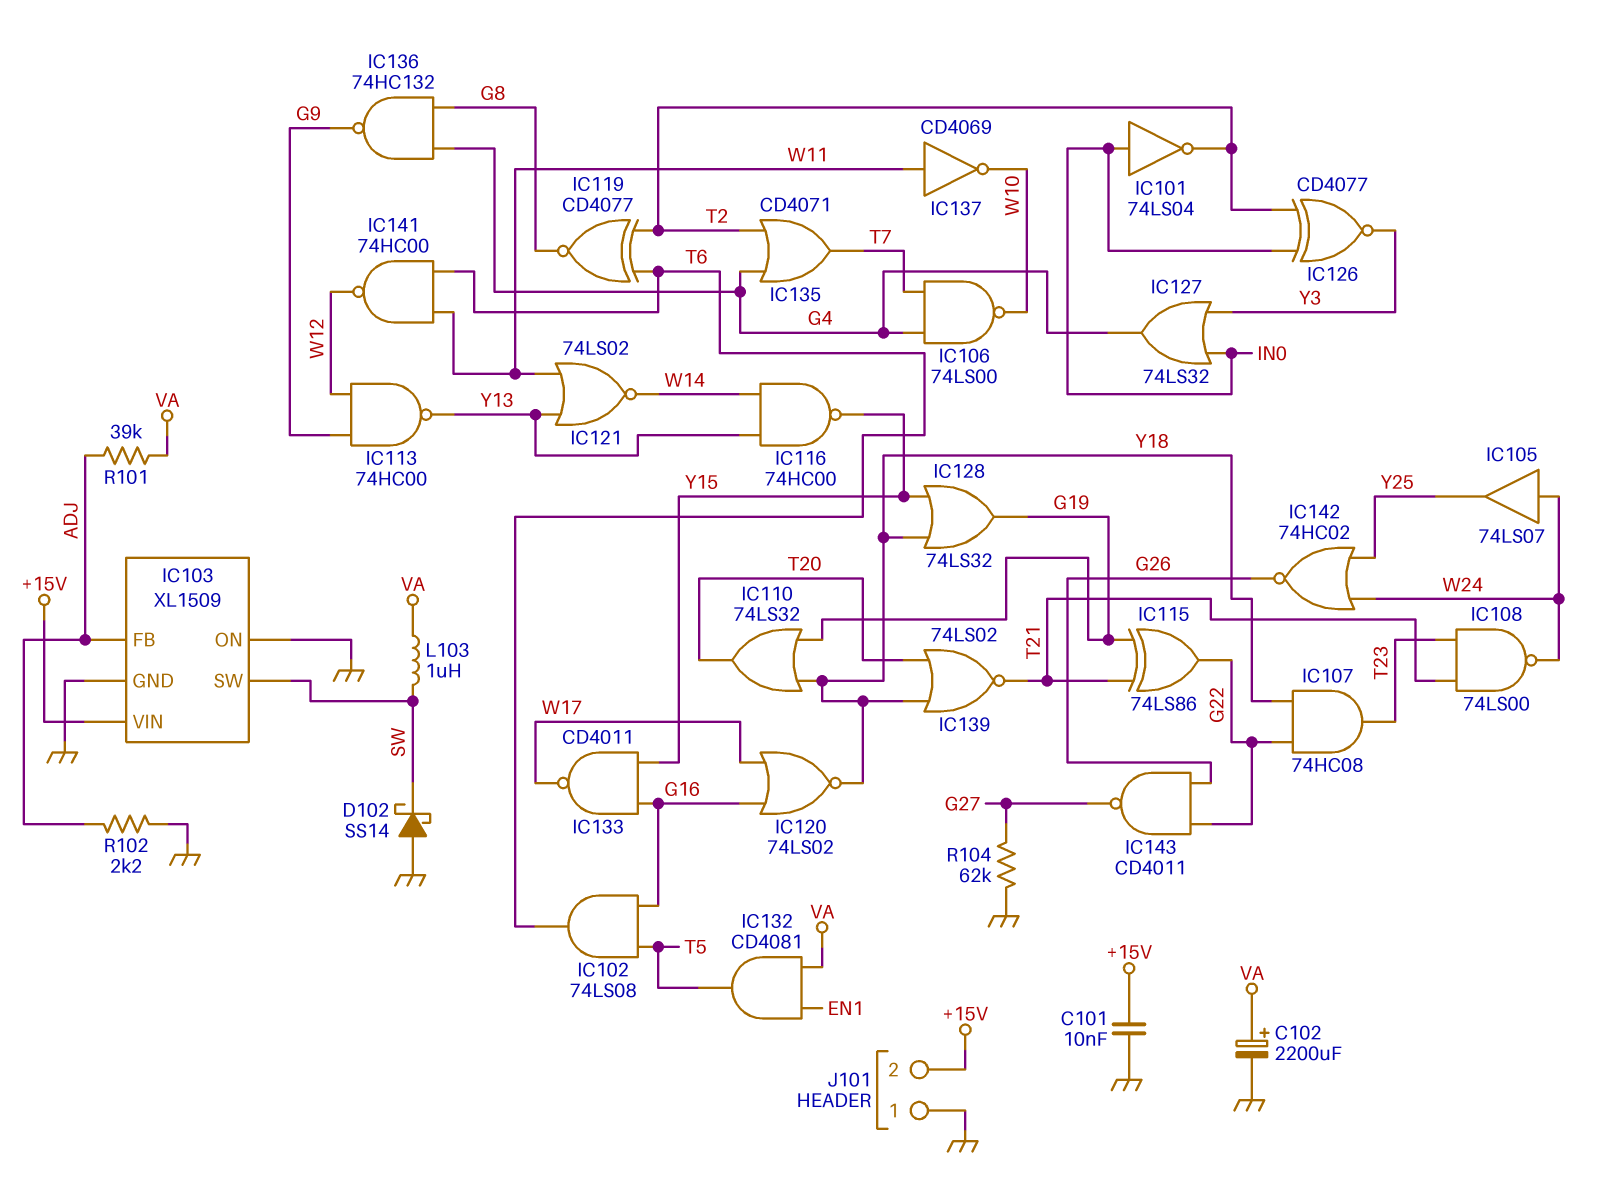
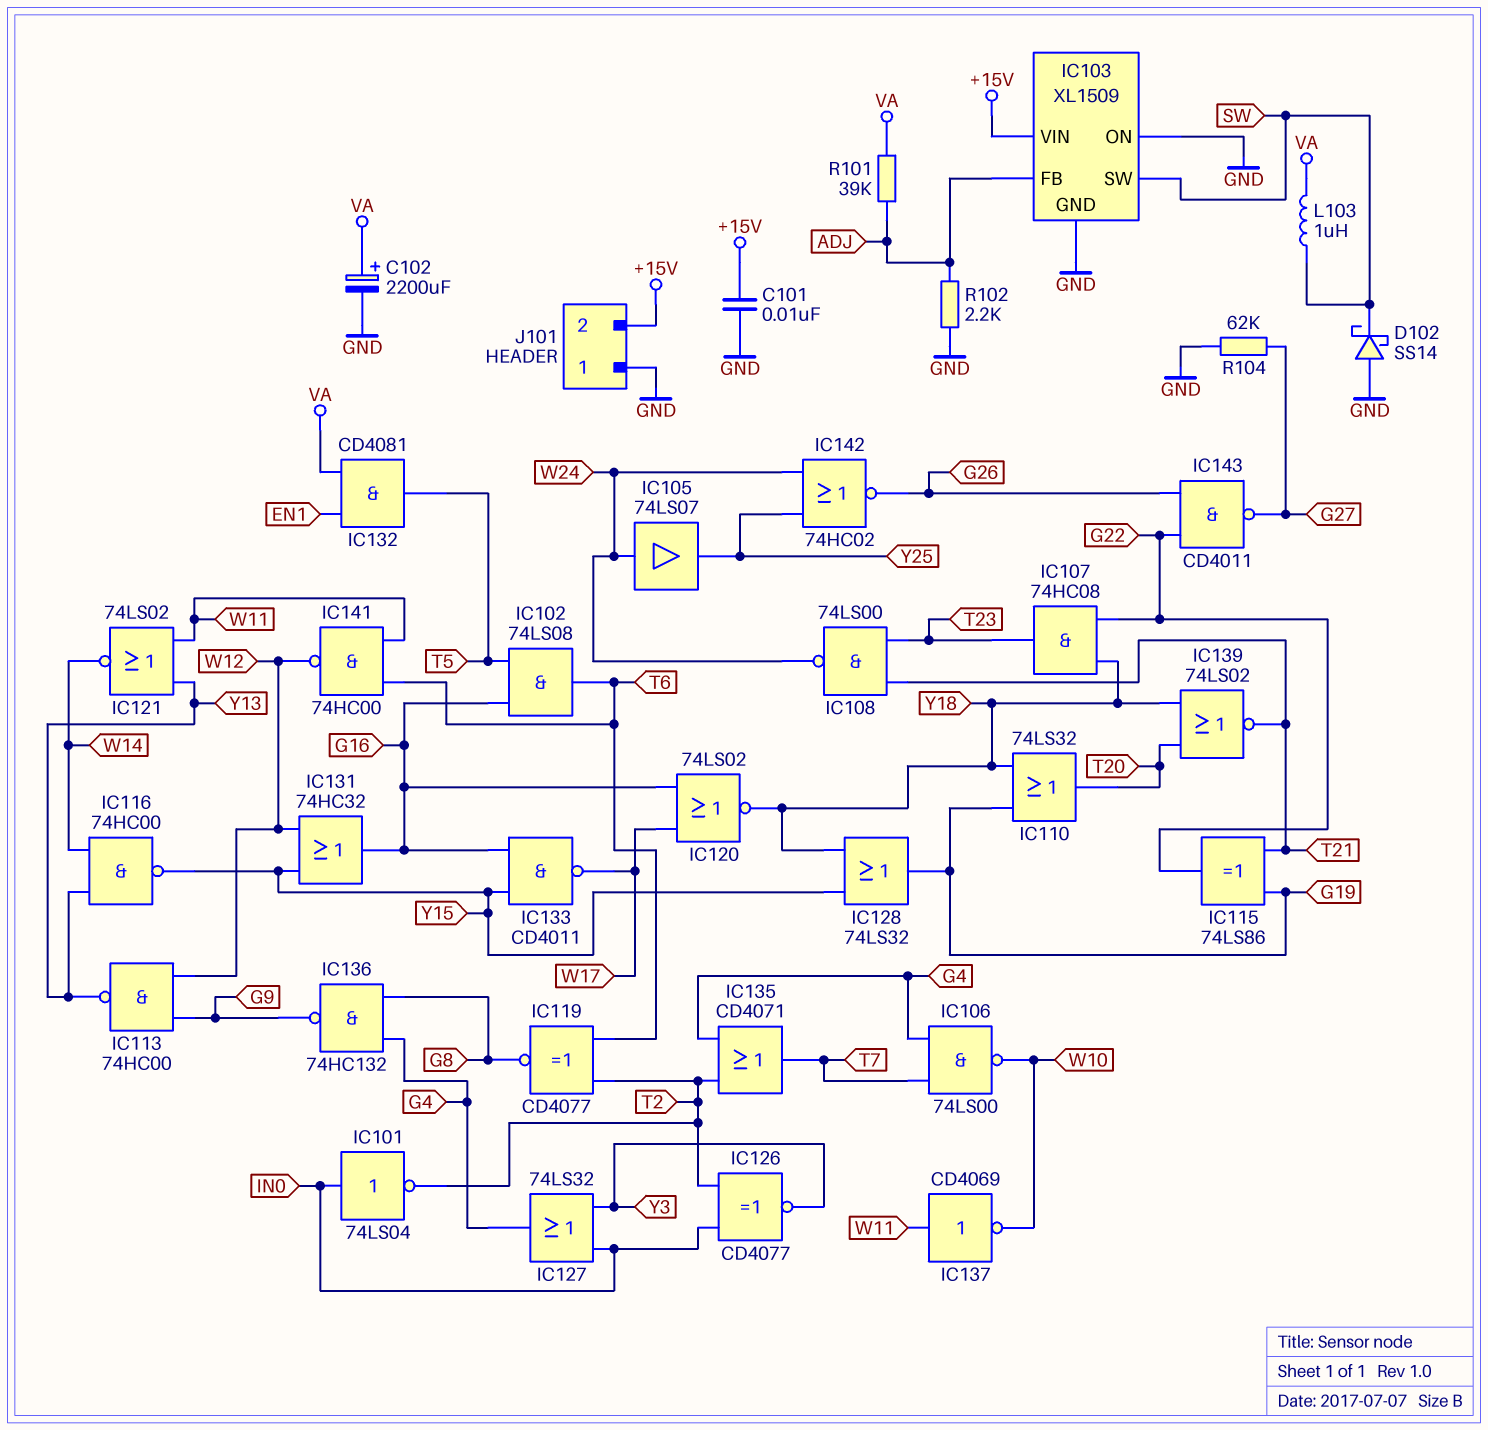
IC131: none -> OR 74HC32 (in W12, in Y15, out G16)

